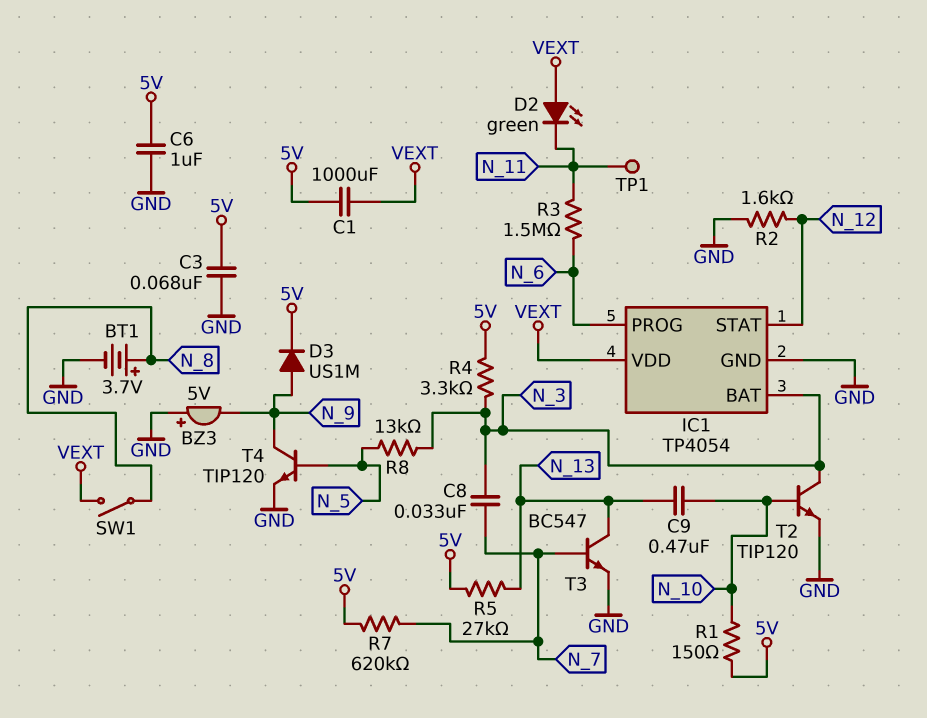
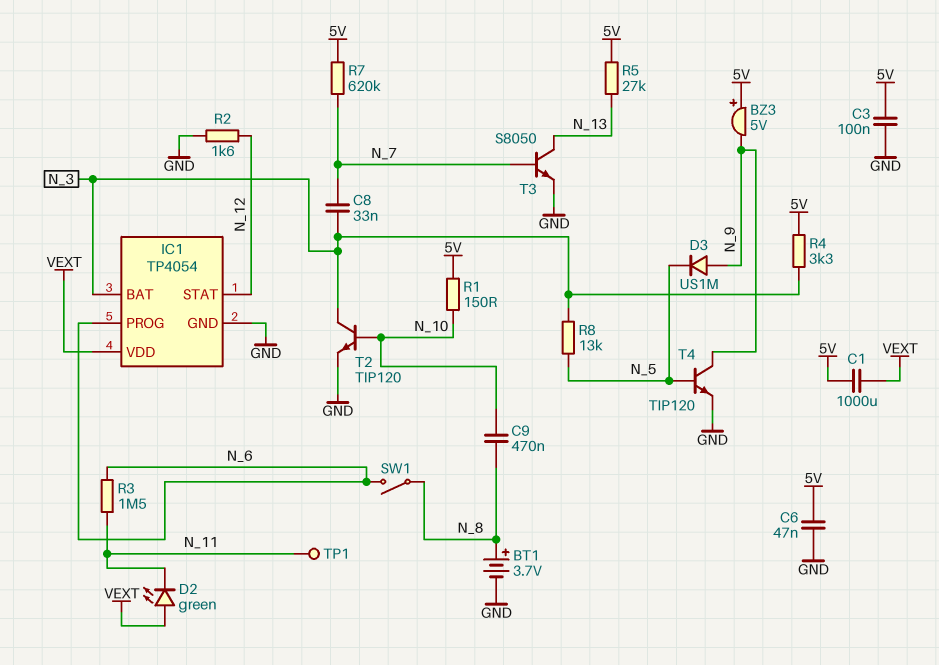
BZ3: buzzer 5V (plus GND, minus N_9) -> buzzer 5V (plus 5V, minus N_9)
C3: 68nF (5V, GND) -> 100nF (5V, GND)
C6: 1uF (5V, GND) -> 47nF (5V, GND)
C9: 470nF (N_10, N_13) -> 470nF (N_8, N_10)
D3: diode US1M (A N_9, K 5V) -> diode US1M (A N_9, K N_5)
SW1: switch (N_8, VEXT) -> switch (N_6, N_8)
T3: NPN BC547 (B N_7, C N_13, E GND) -> NPN S8050 (B N_7, C N_13, E GND)

